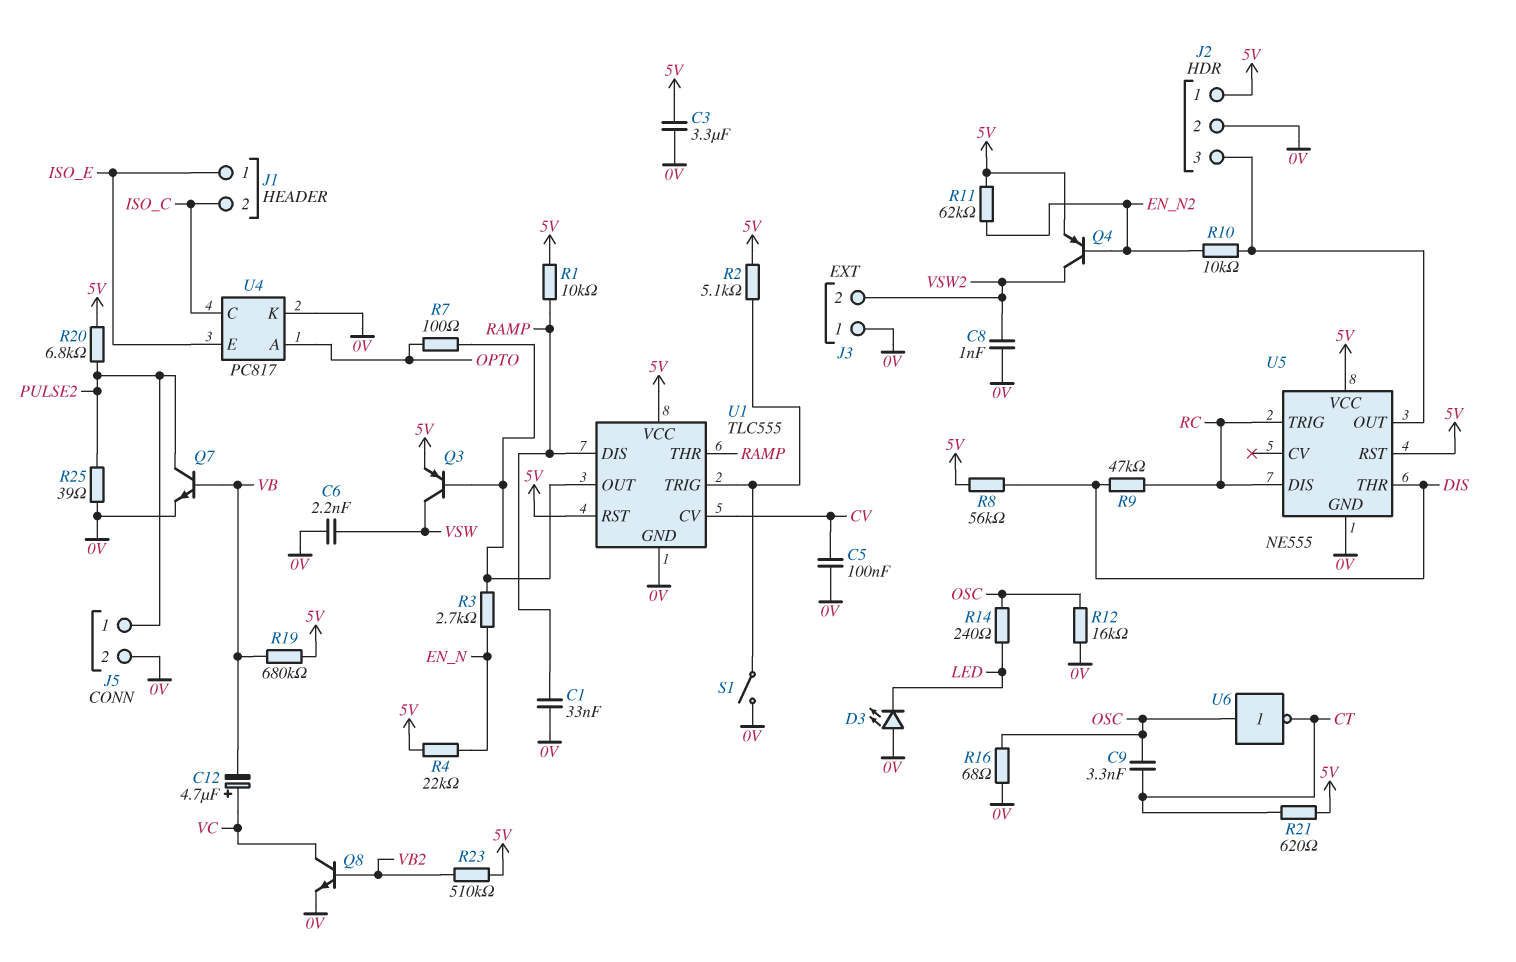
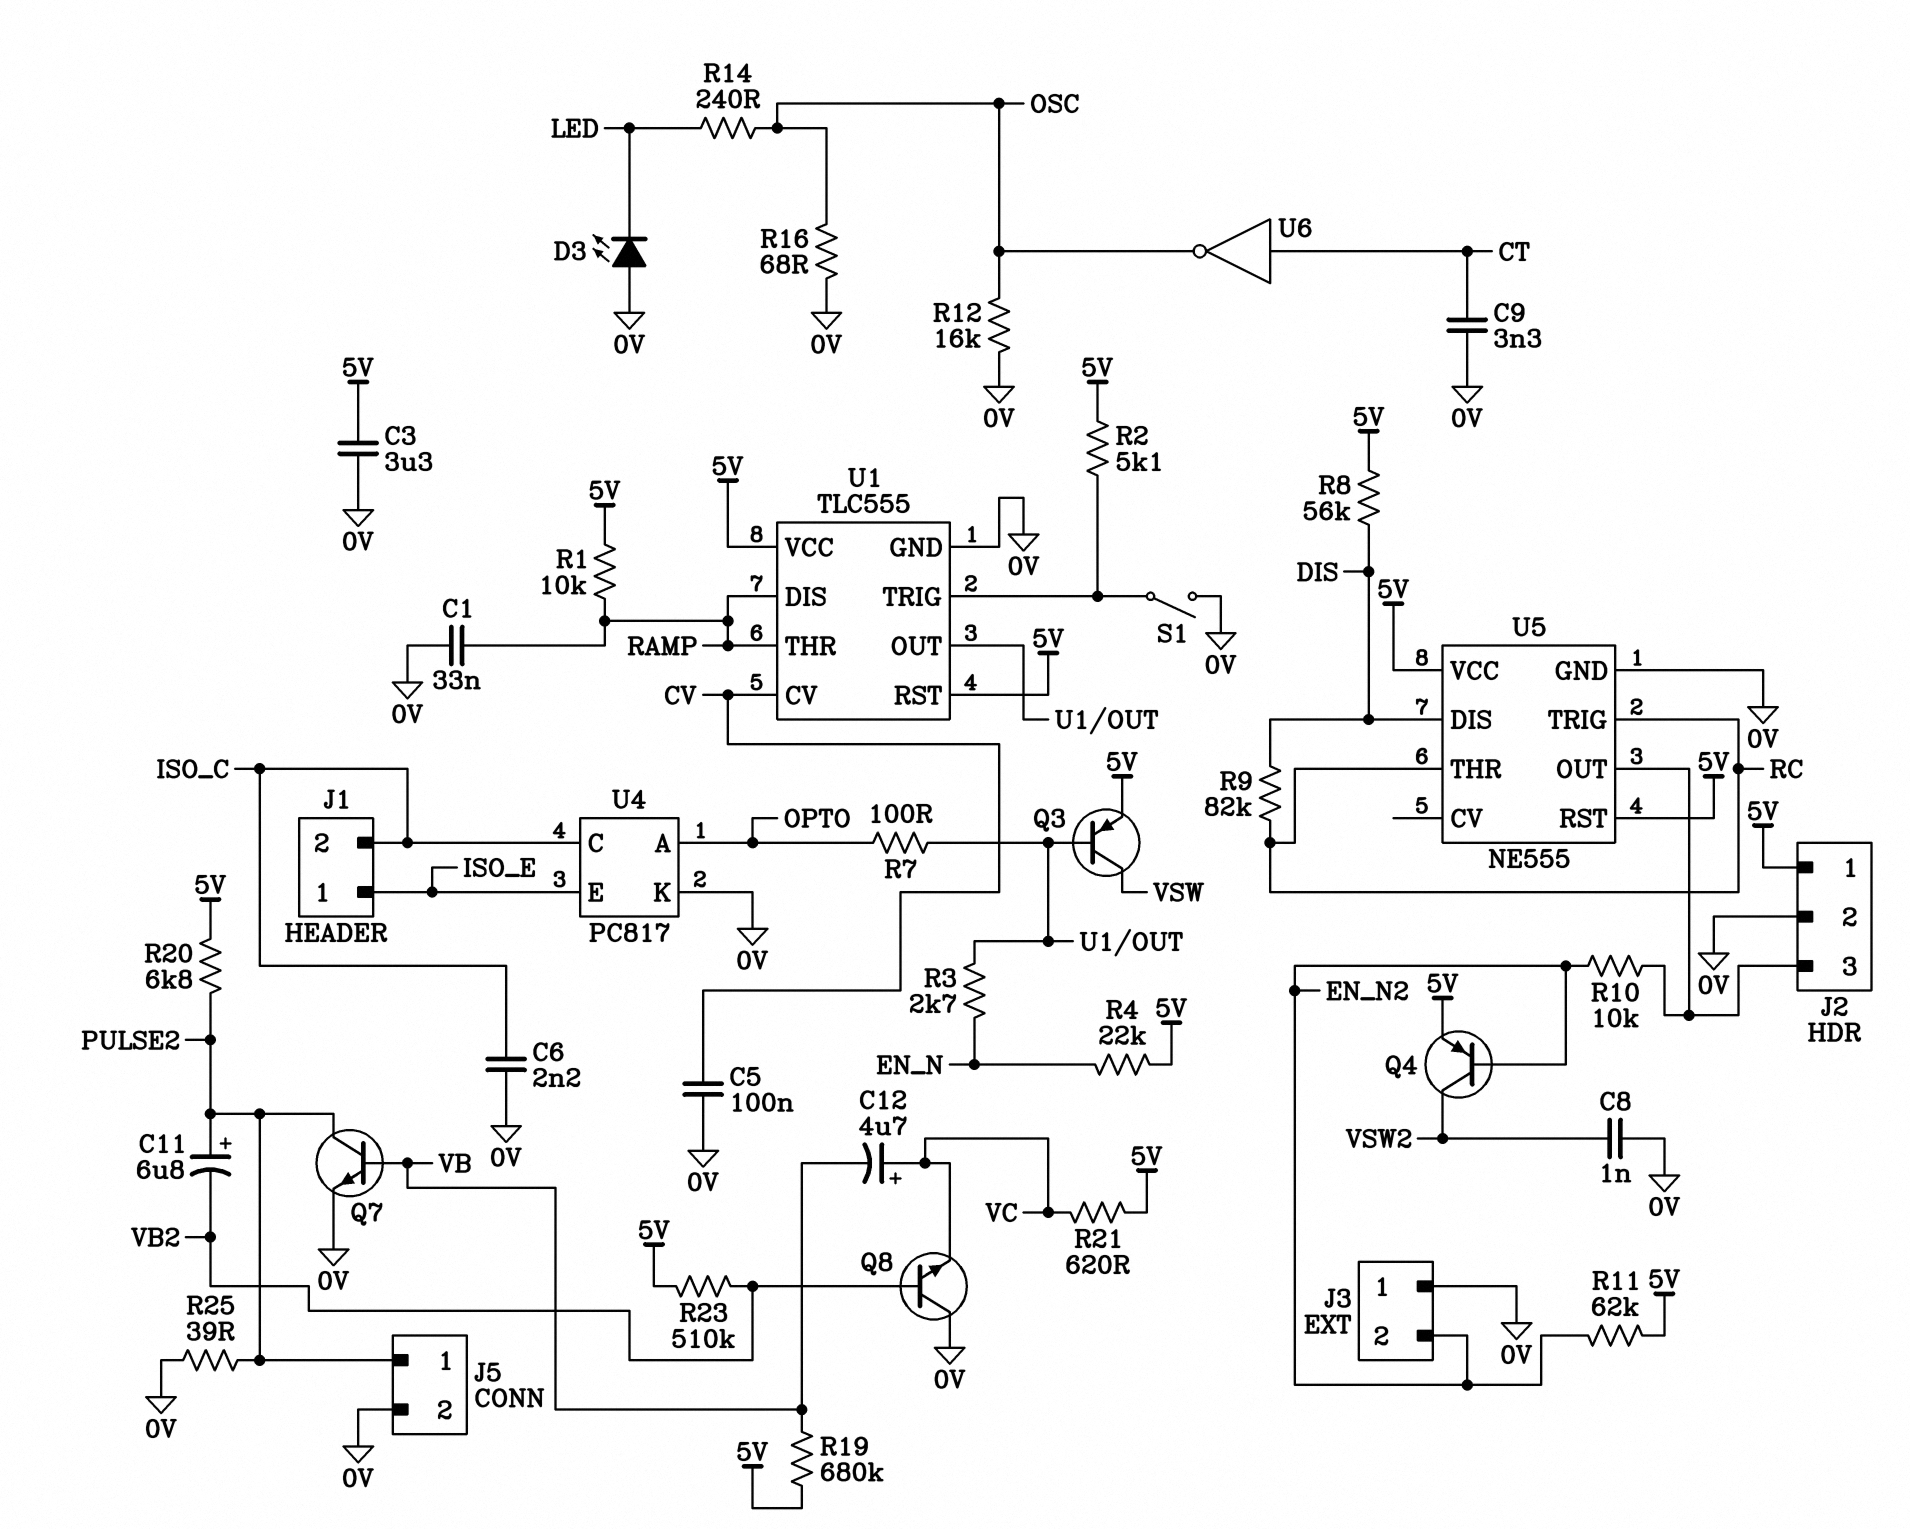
C6: 2.2nF (0V, VSW) -> 2.2nF (0V, ISO_C)
C9: 3.3nF (CT, OSC) -> 3.3nF (0V, CT)
C11: none -> 6.8uF (plus PULSE2, minus VB2)
J3 pin 2: VSW2 -> EN_N2
Q8: NPN (B VB2, C VC, E 0V) -> NPN (B VB2, C 0V, E VC)
R9: 47k (DIS, RC) -> 82k (DIS, RC)
R21: 620 (5V, CT) -> 620 (5V, VC)
U5 pin DIS: RC -> DIS
U5 pin THR: DIS -> RC
U6: NOT (in OSC, out CT) -> NOT (in CT, out OSC)

